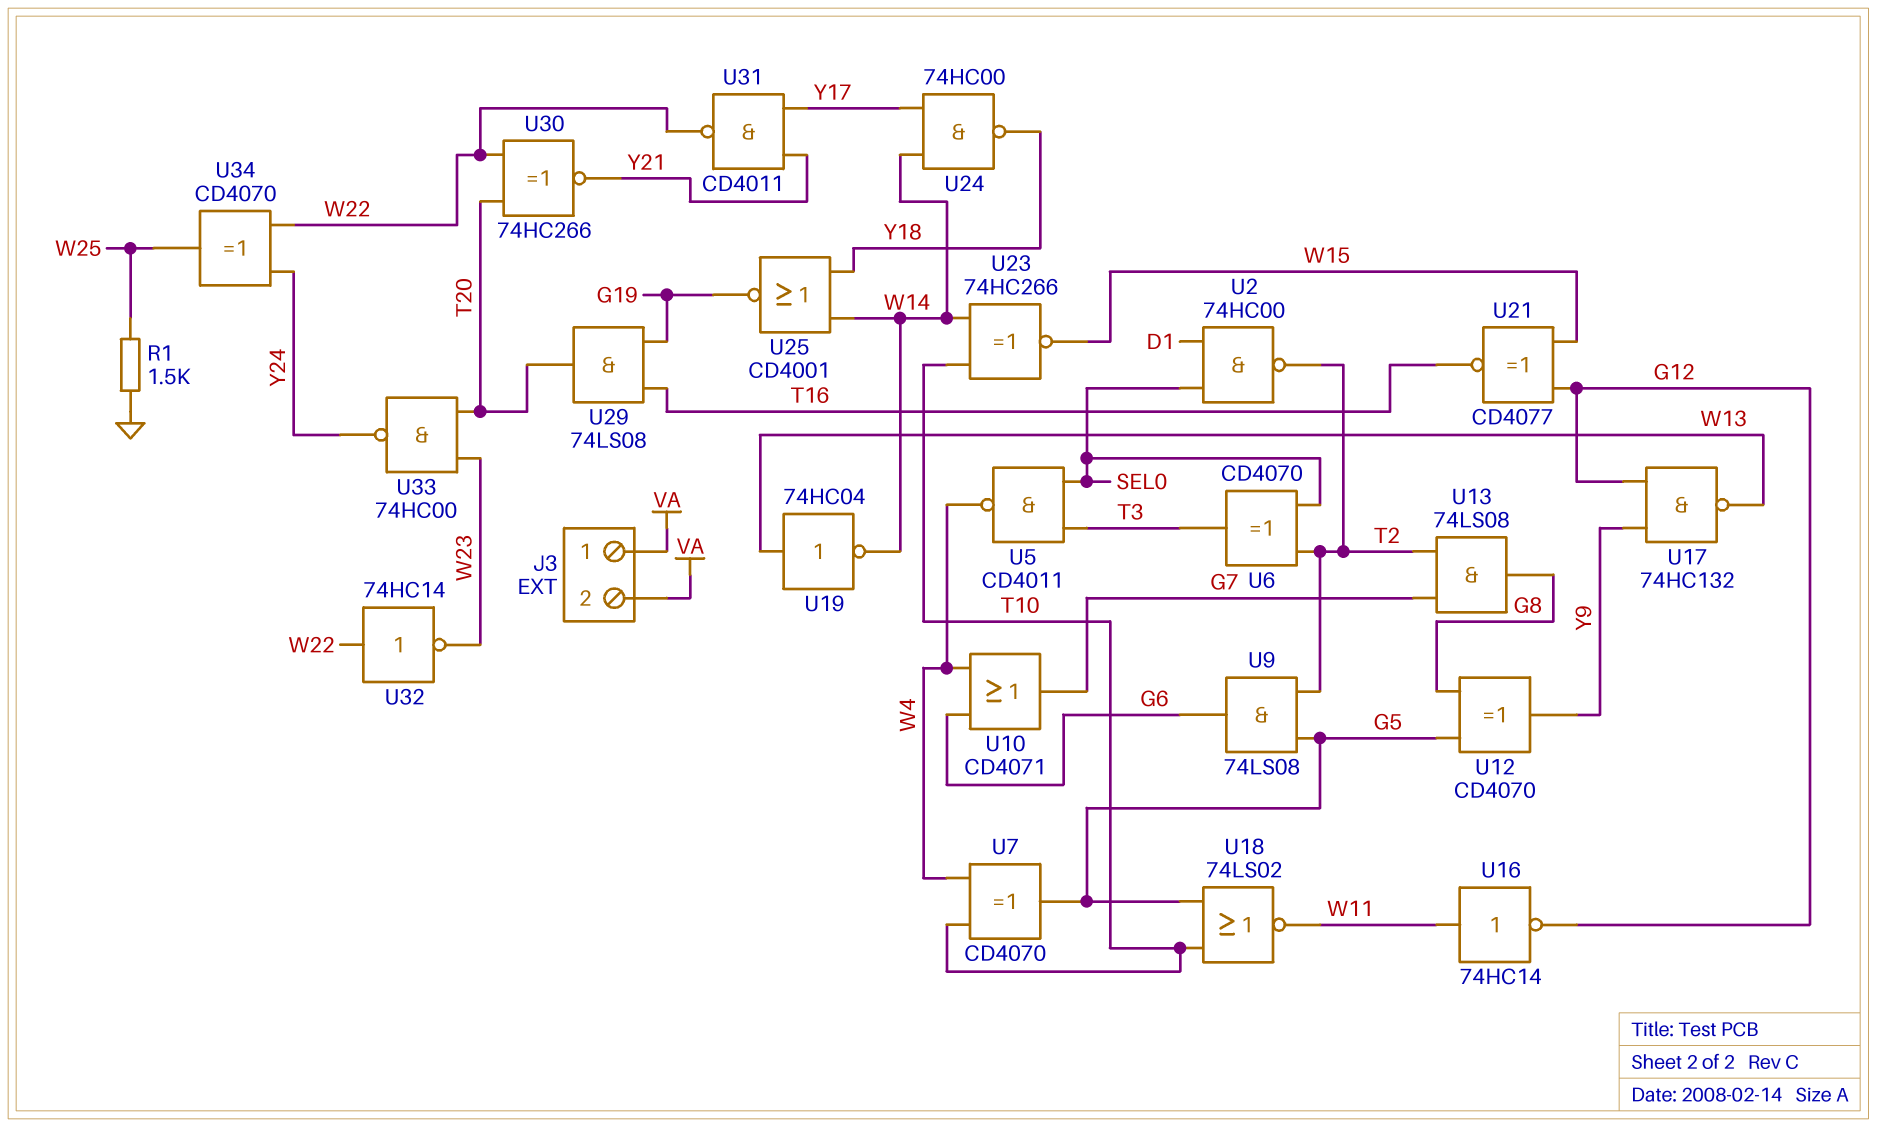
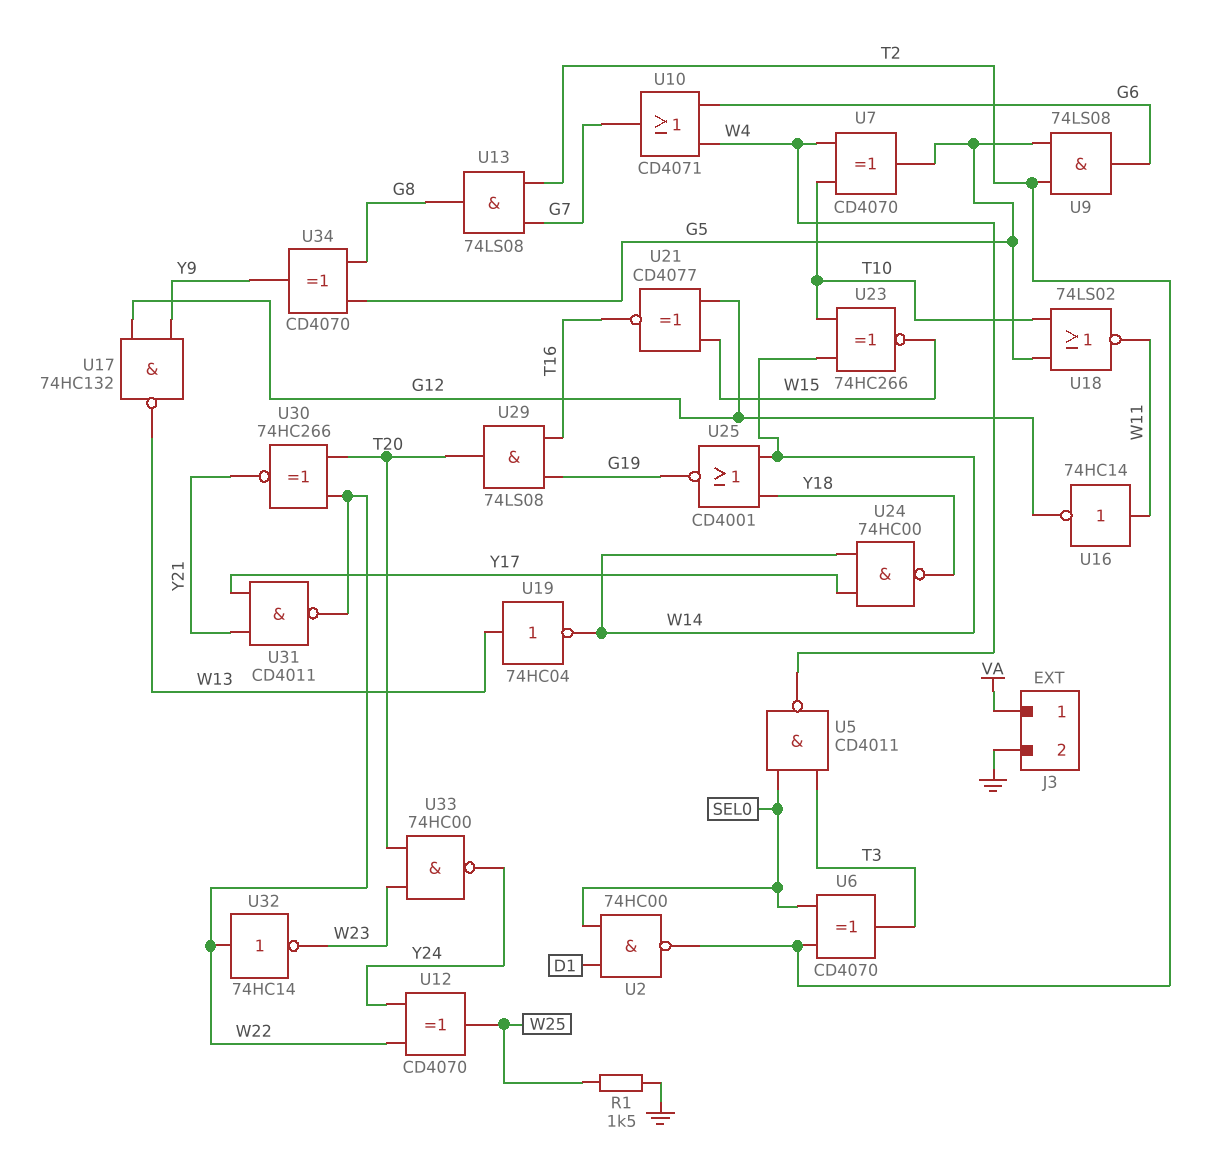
J3 pin 2: VA -> GND
U12: XOR CD4070 (in G5, in G8, out Y9) -> XOR CD4070 (in W22, in Y24, out W25)
U34: XOR CD4070 (in W22, in Y24, out W25) -> XOR CD4070 (in G5, in G8, out Y9)

